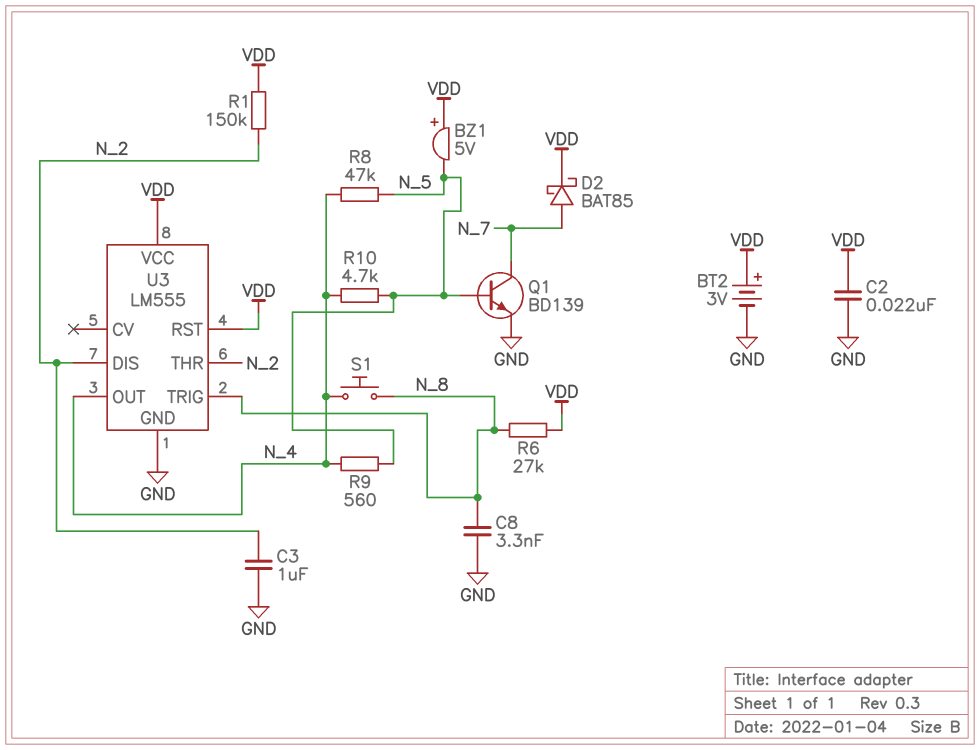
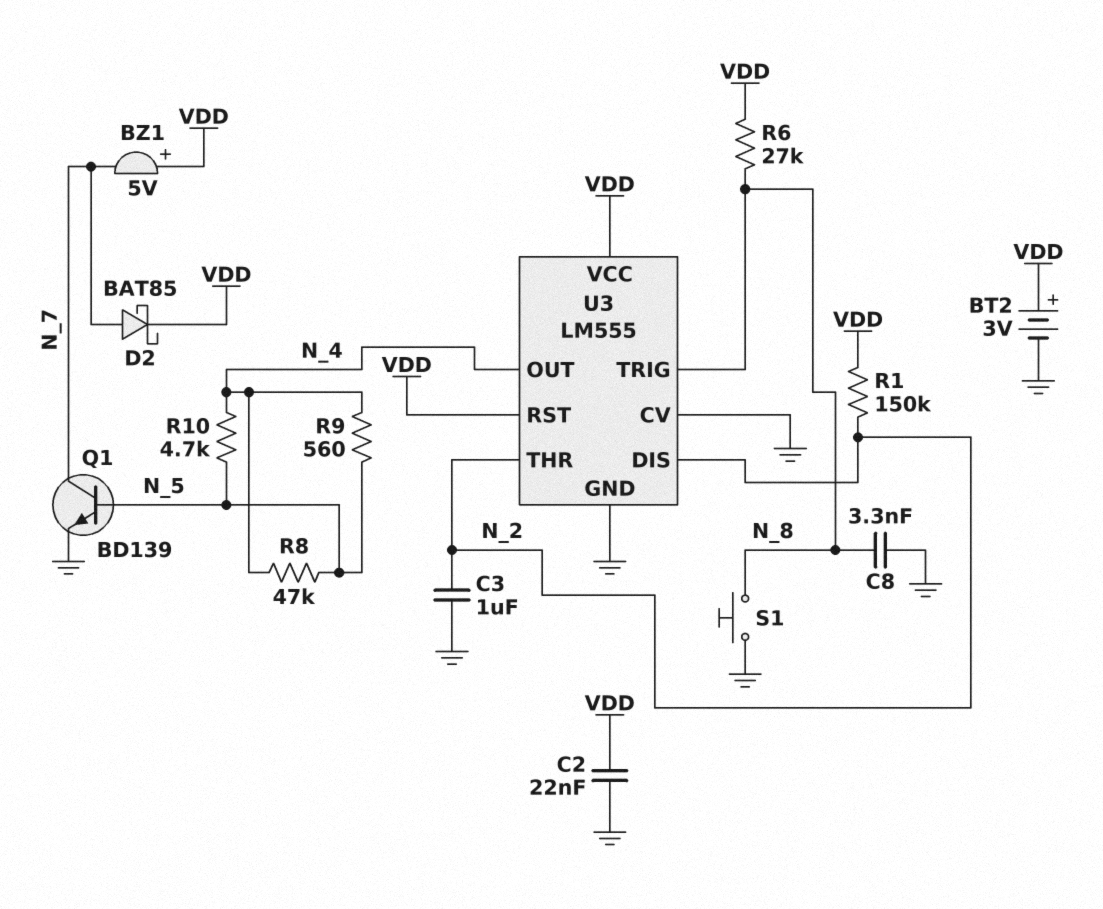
BZ1: buzzer 5V (plus VDD, minus N_5) -> buzzer 5V (plus VDD, minus N_7)
S1: button (N_4, N_8) -> button (GND, N_8)
U3 pin CV: none -> GND

